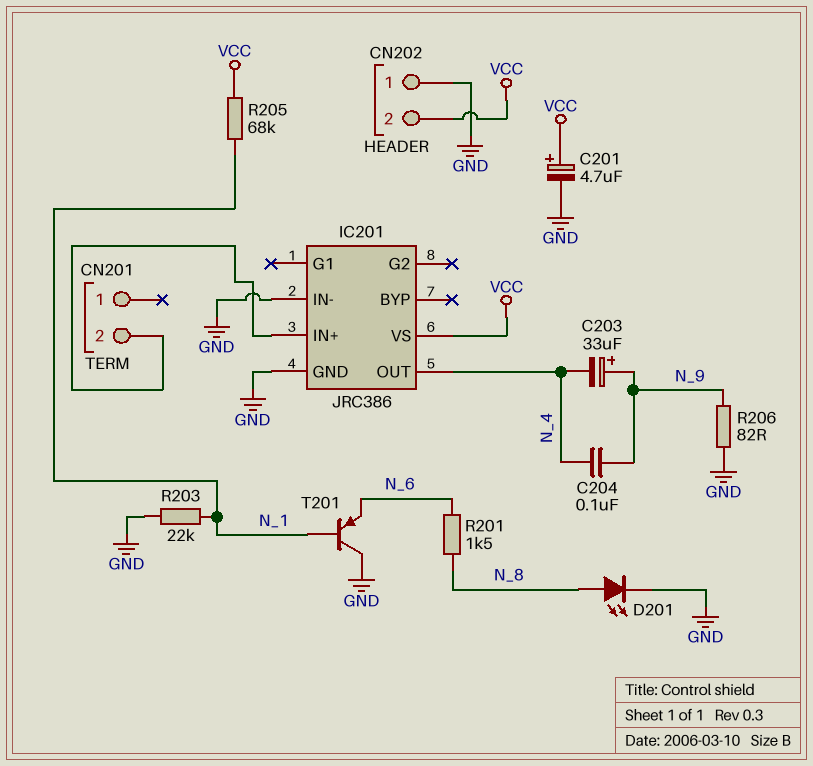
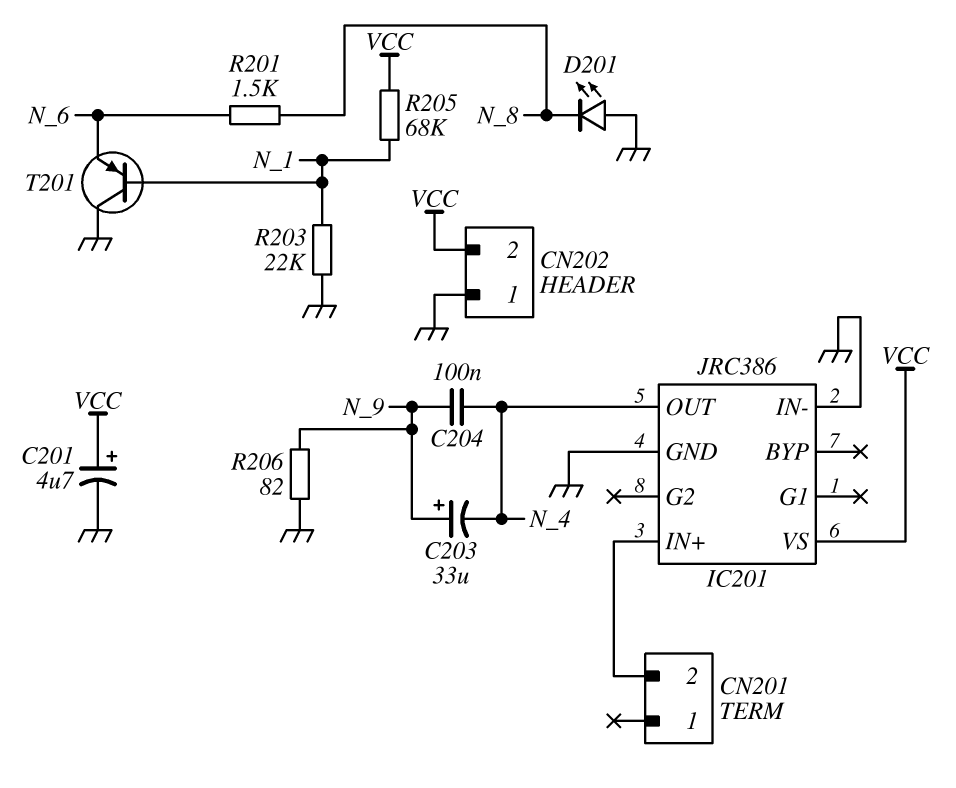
D201: LED (A N_8, K GND) -> LED (A GND, K N_8)

